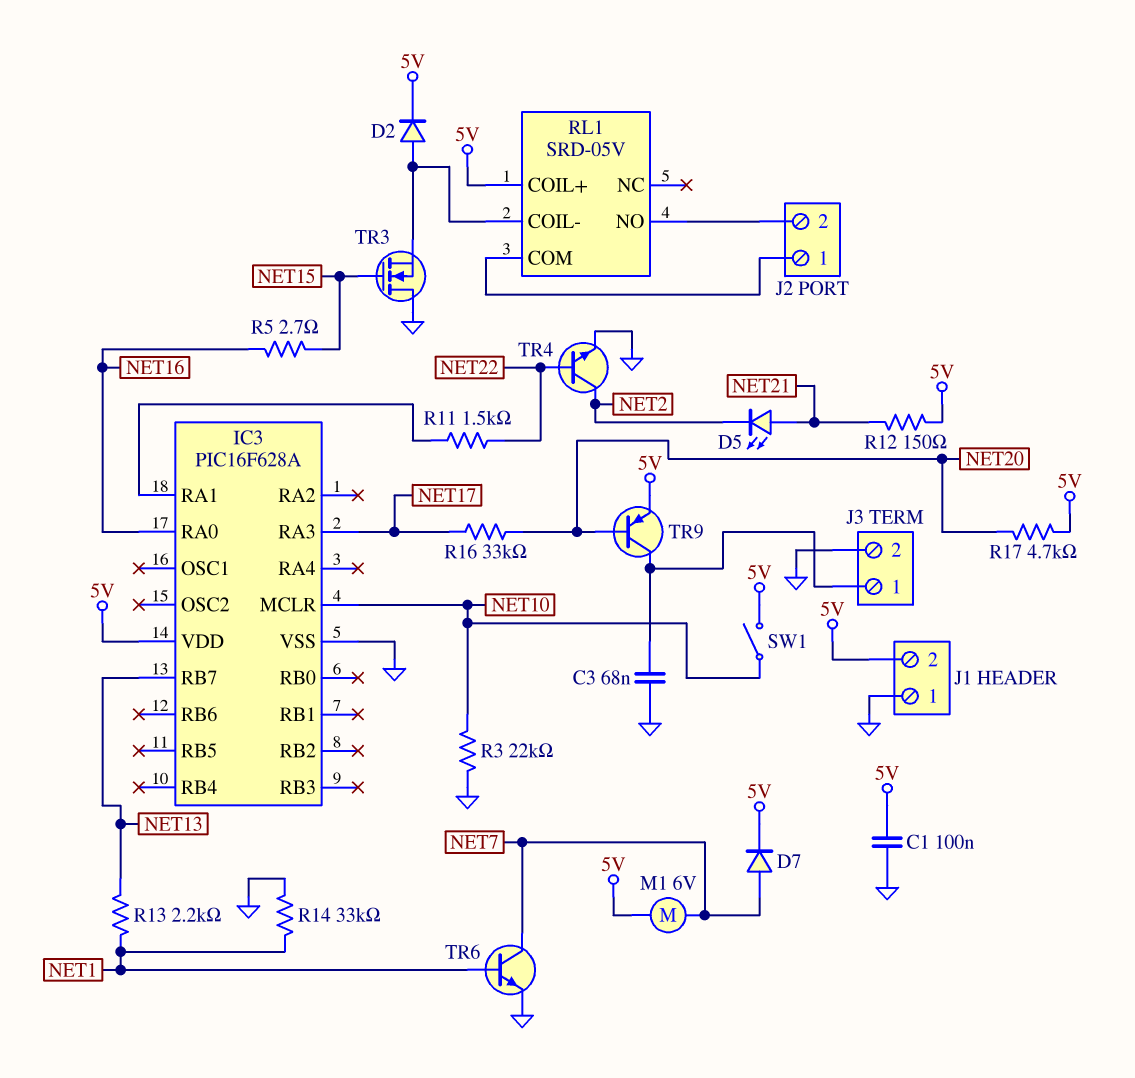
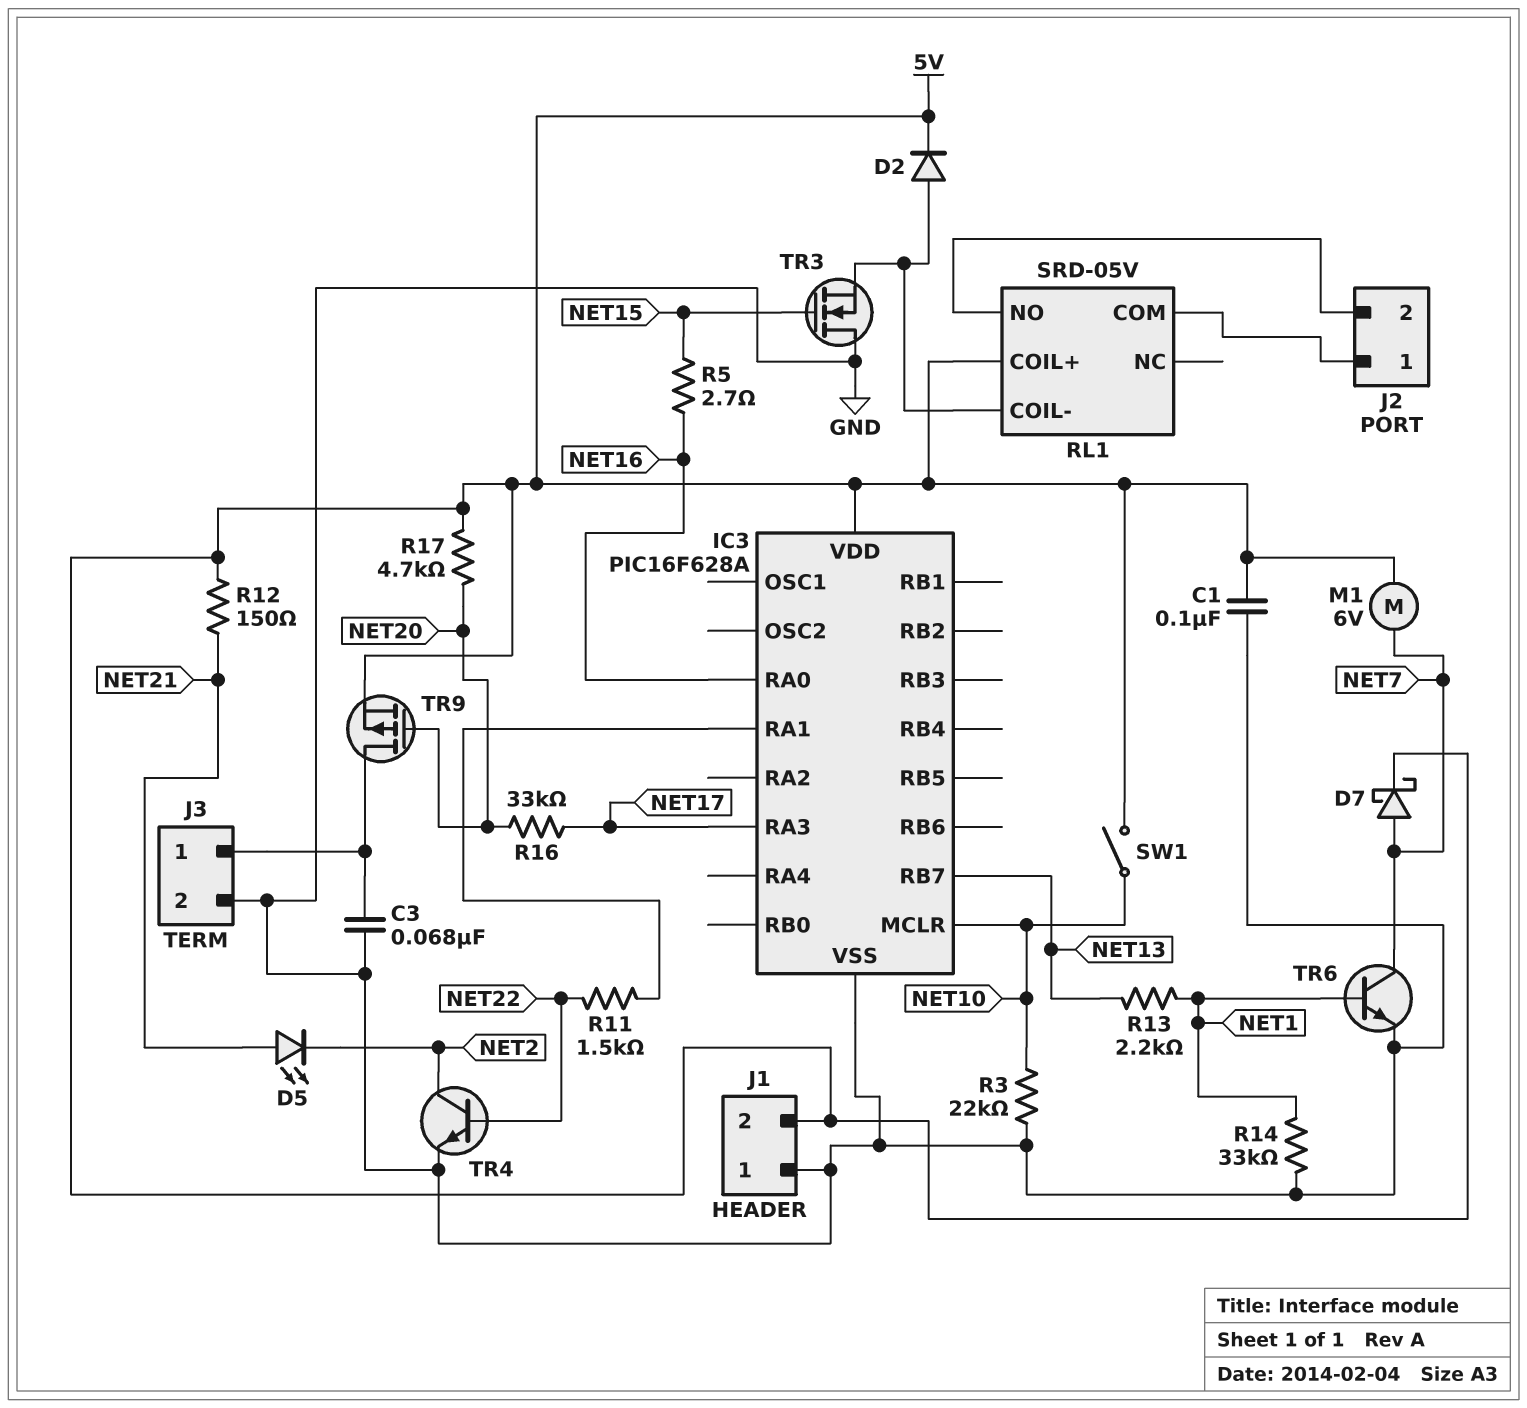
D7: diode (A NET7, K 5V) -> schottky (A NET7, K 5V)
TR9: PNP (B NET20, C J3/1, E 5V) -> PMOS (G NET20, D J3/1, S 5V)

